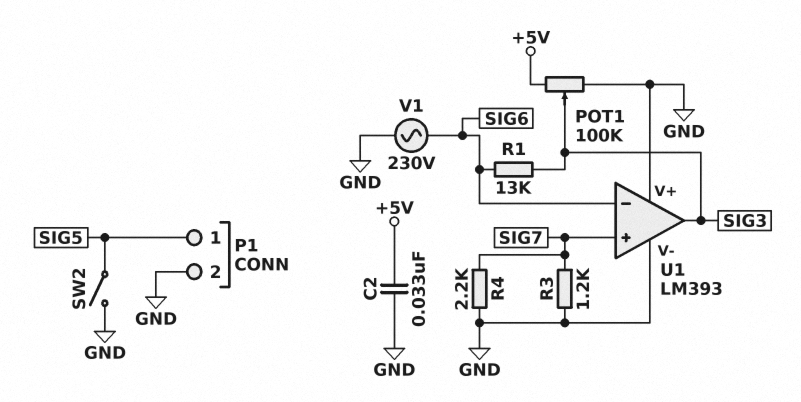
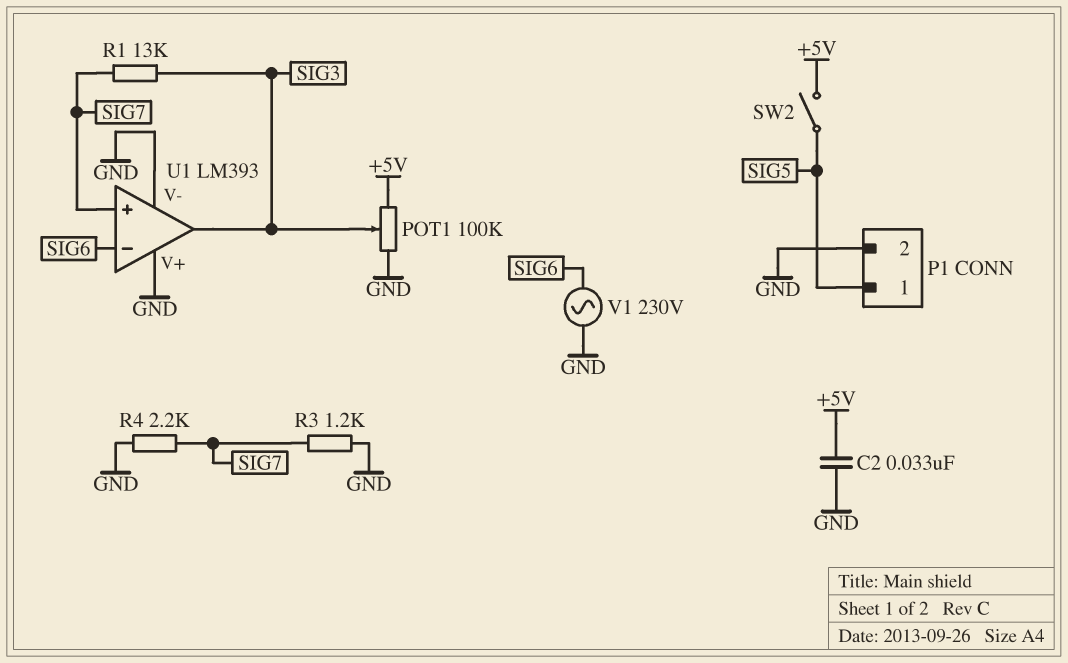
R1: 13k (SIG3, SIG6) -> 13k (SIG3, SIG7)
SW2: switch (GND, SIG5) -> switch (+5V, SIG5)

